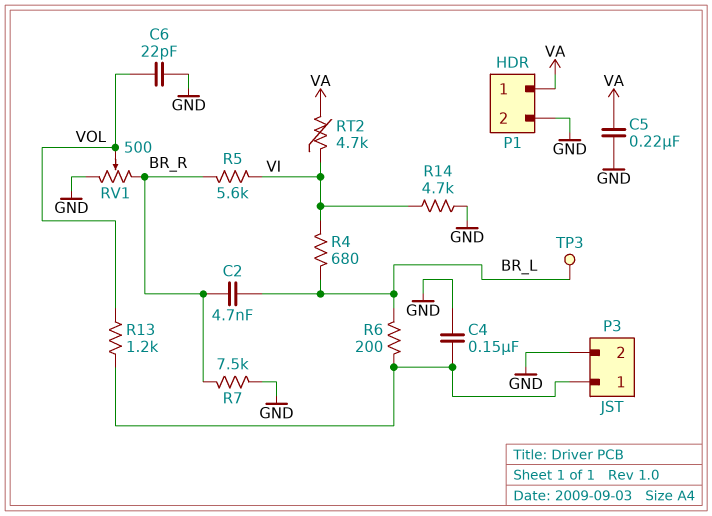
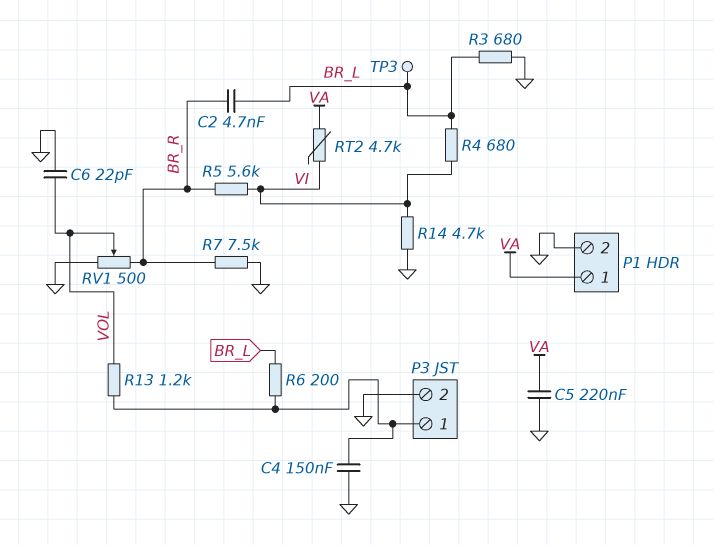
R3: none -> 680 (BR_L, GND)

